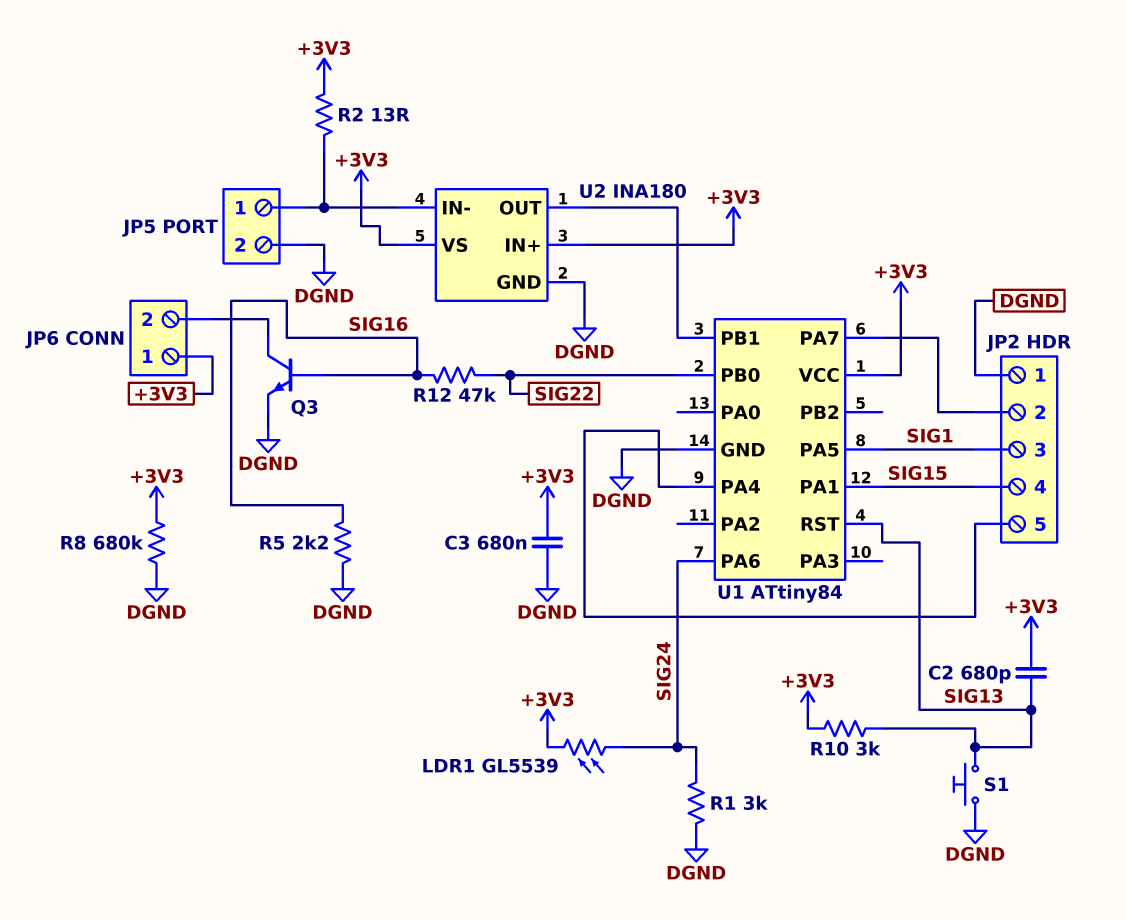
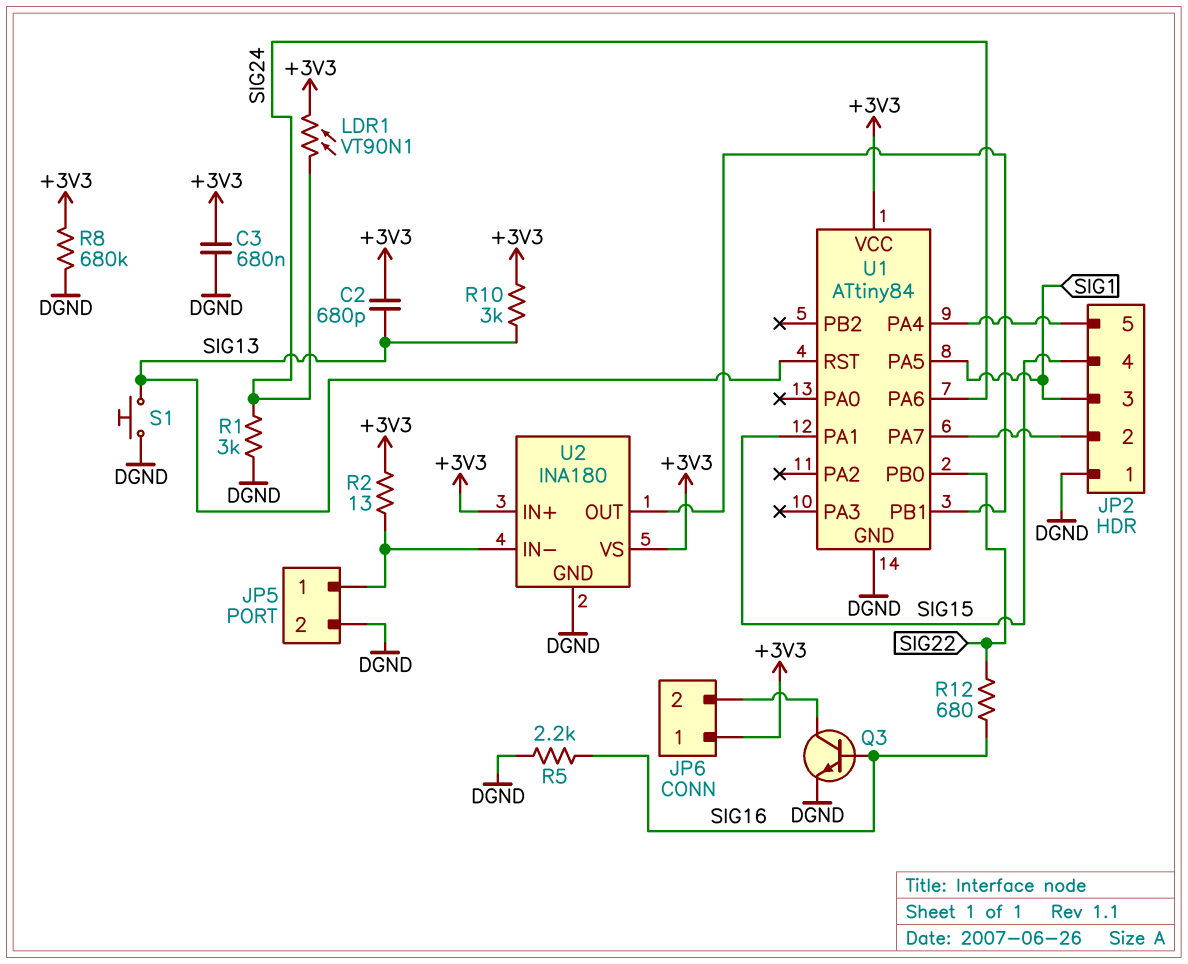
LDR1: GL5539 (+3V3, SIG24) -> VT90N1 (+3V3, SIG24)
R12: 47k (SIG16, SIG22) -> 680 (SIG16, SIG22)

